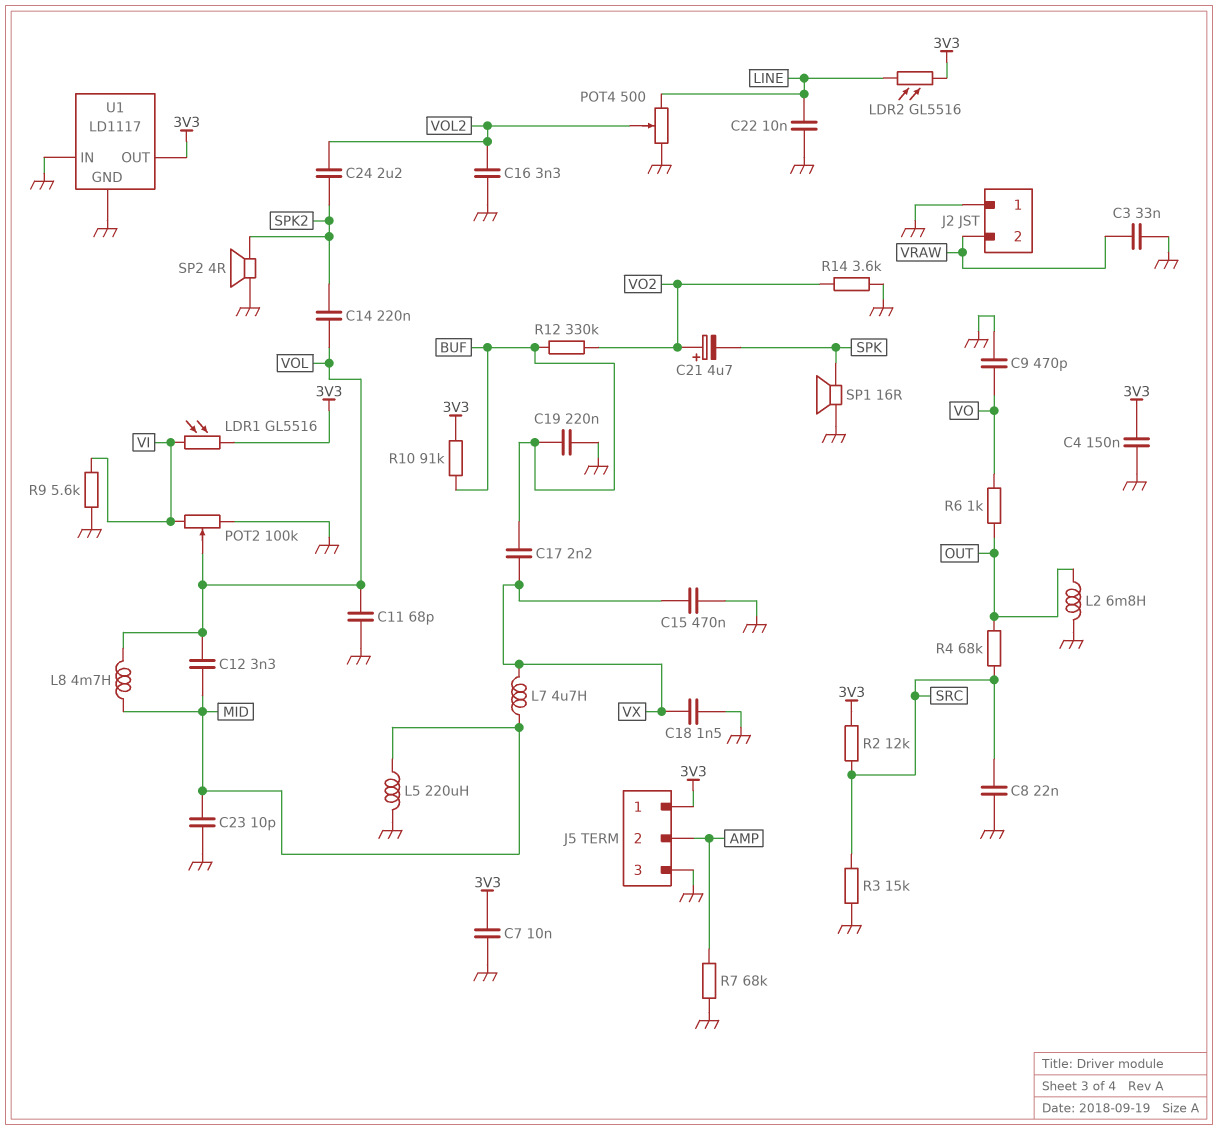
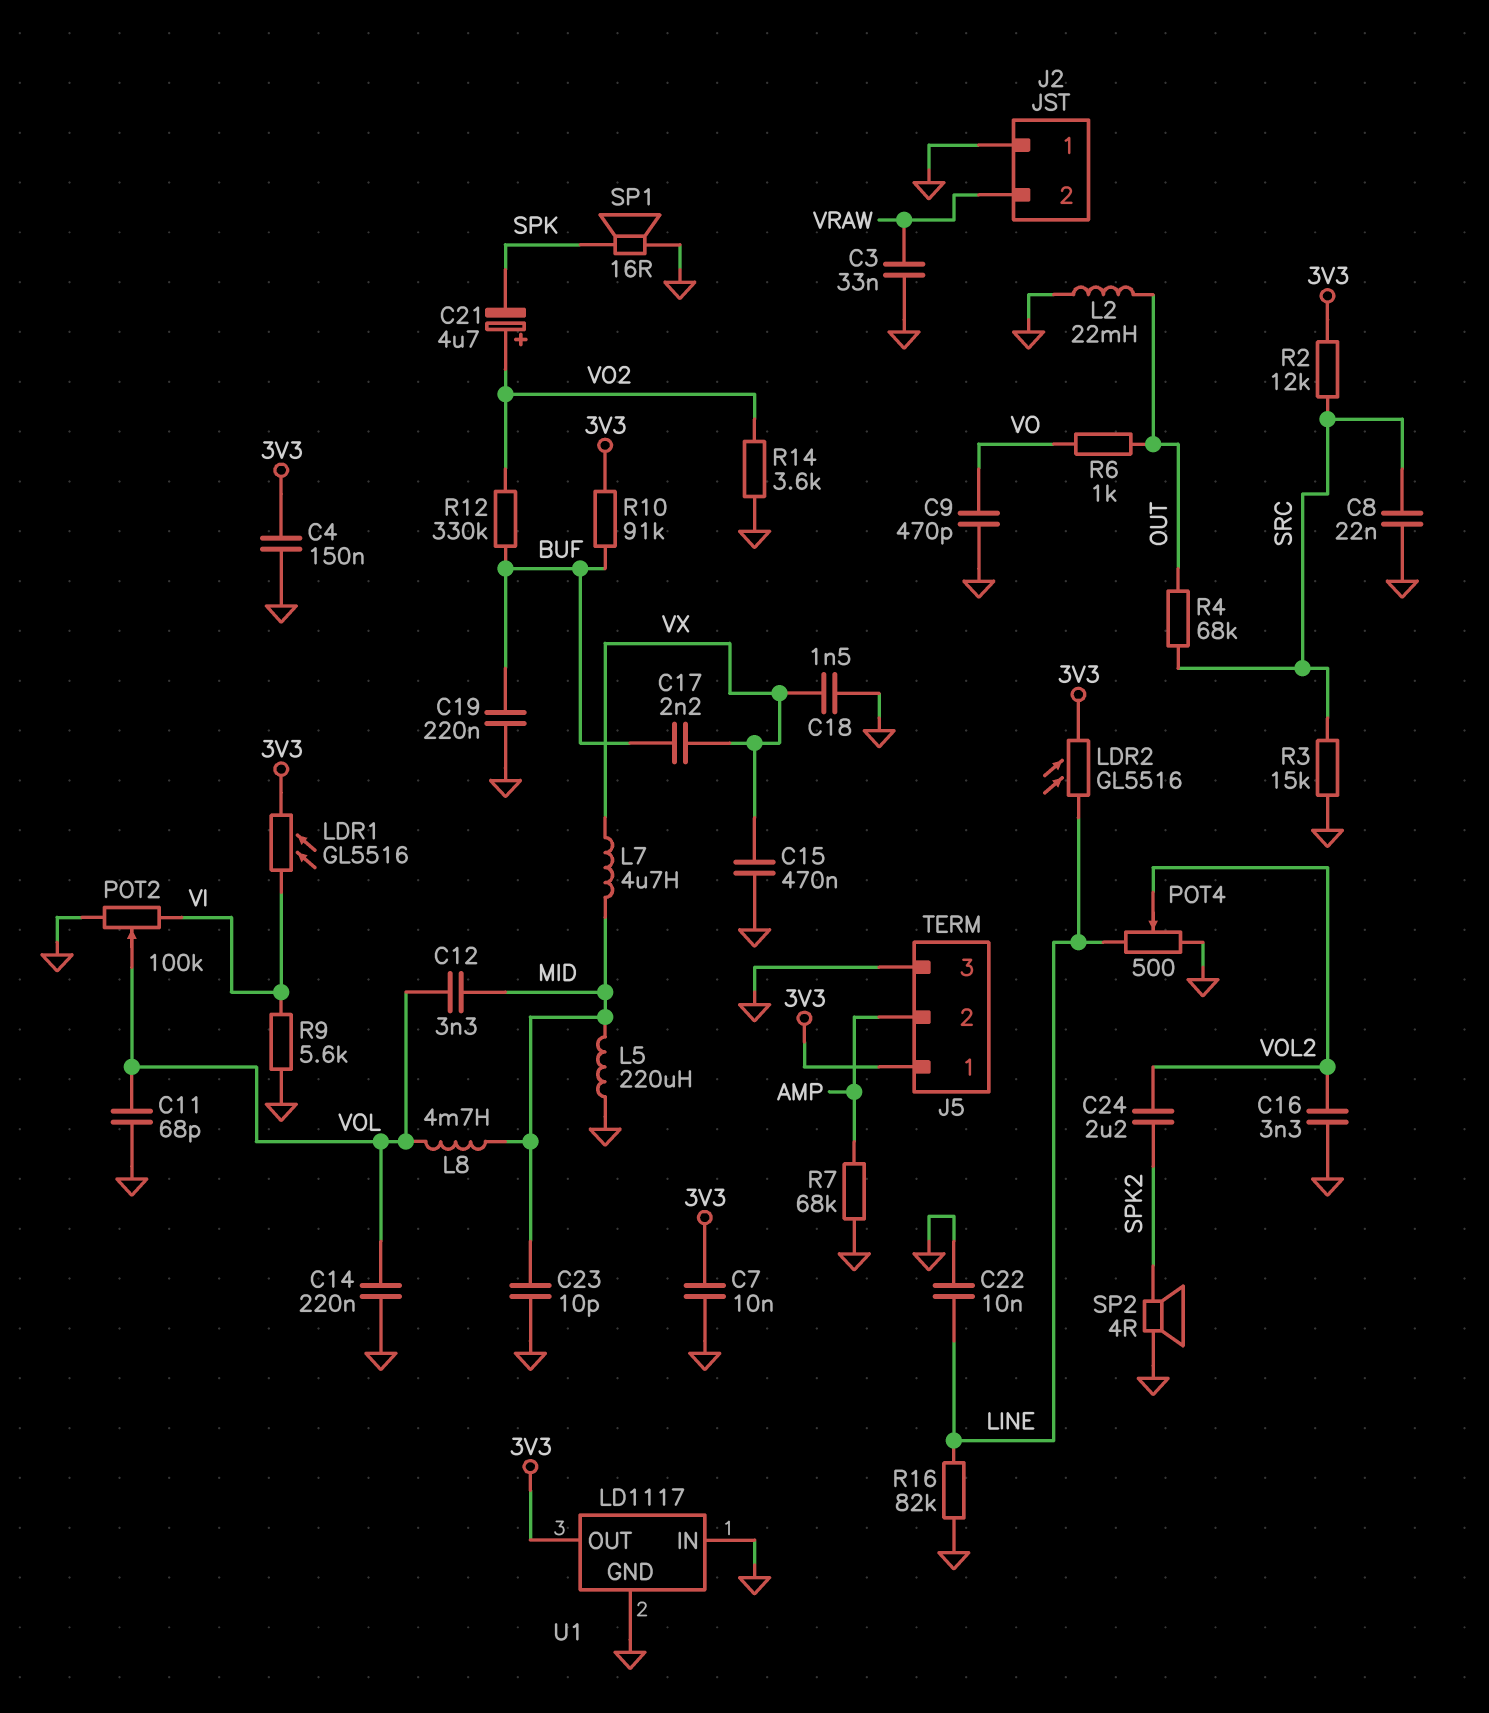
C14: 220nF (SPK2, VOL) -> 220nF (GND, VOL)
L2: 6.8mH (GND, OUT) -> 22mH (GND, OUT)
R16: none -> 82k (GND, LINE)

